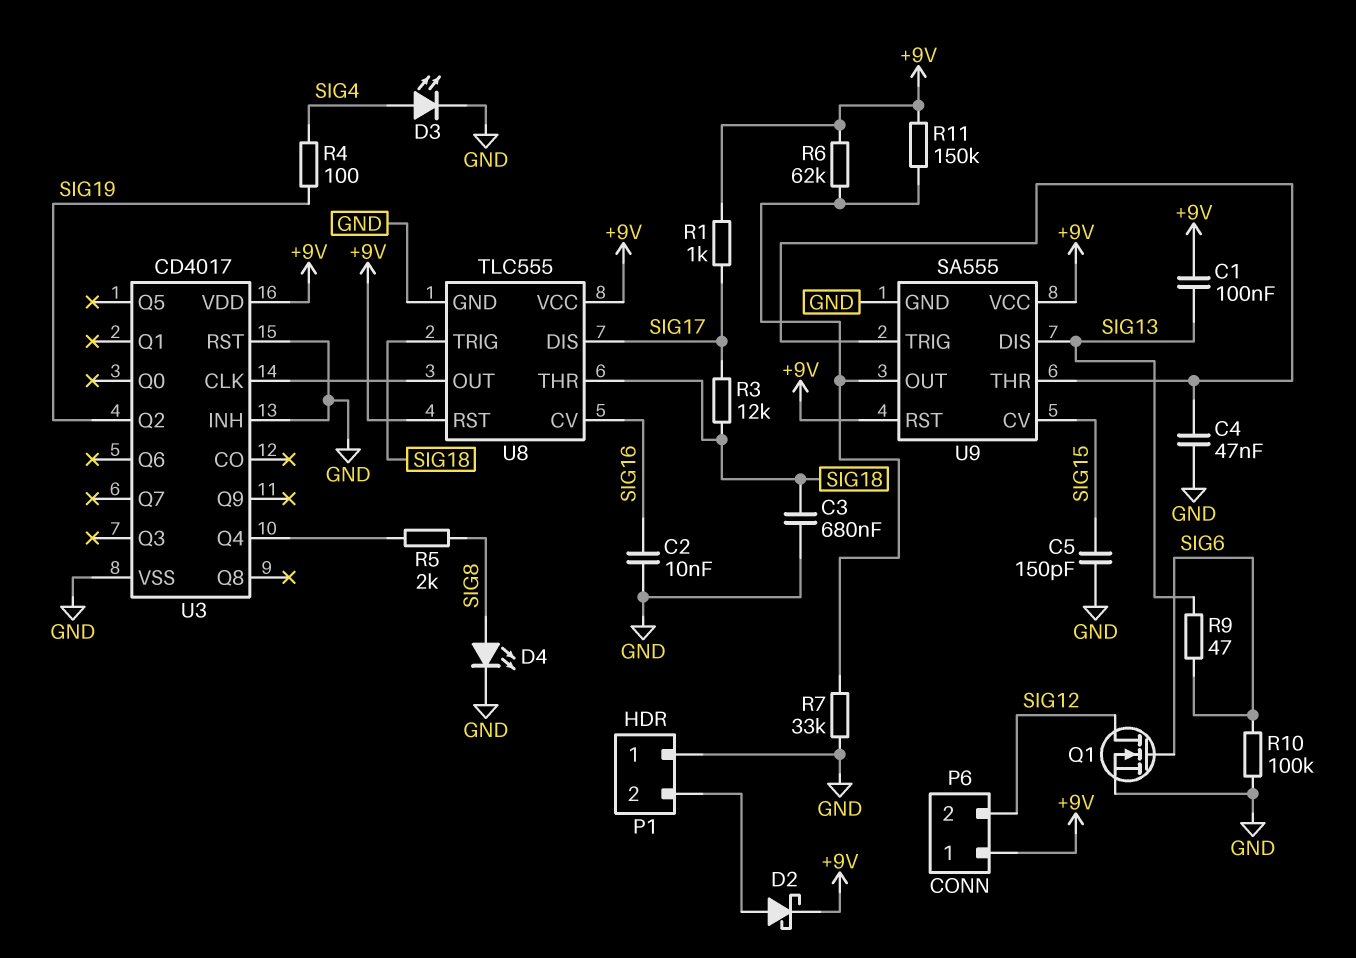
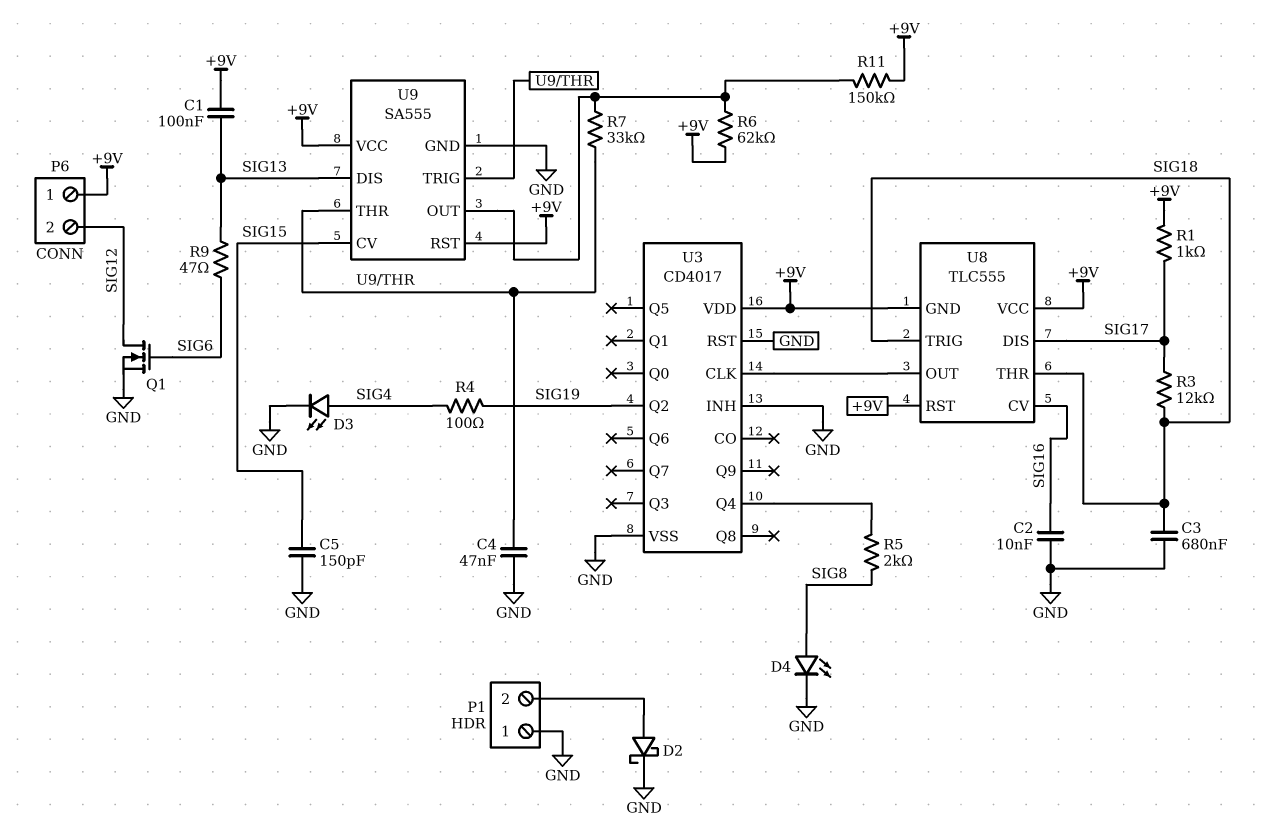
D2: schottky (A P1/2, K +9V) -> schottky (A P1/2, K GND)
R7: 33k (GND, U9/OUT) -> 33k (U9/OUT, U9/THR)
R10: 100k (GND, SIG6) -> none
U8 pin GND: GND -> +9V

